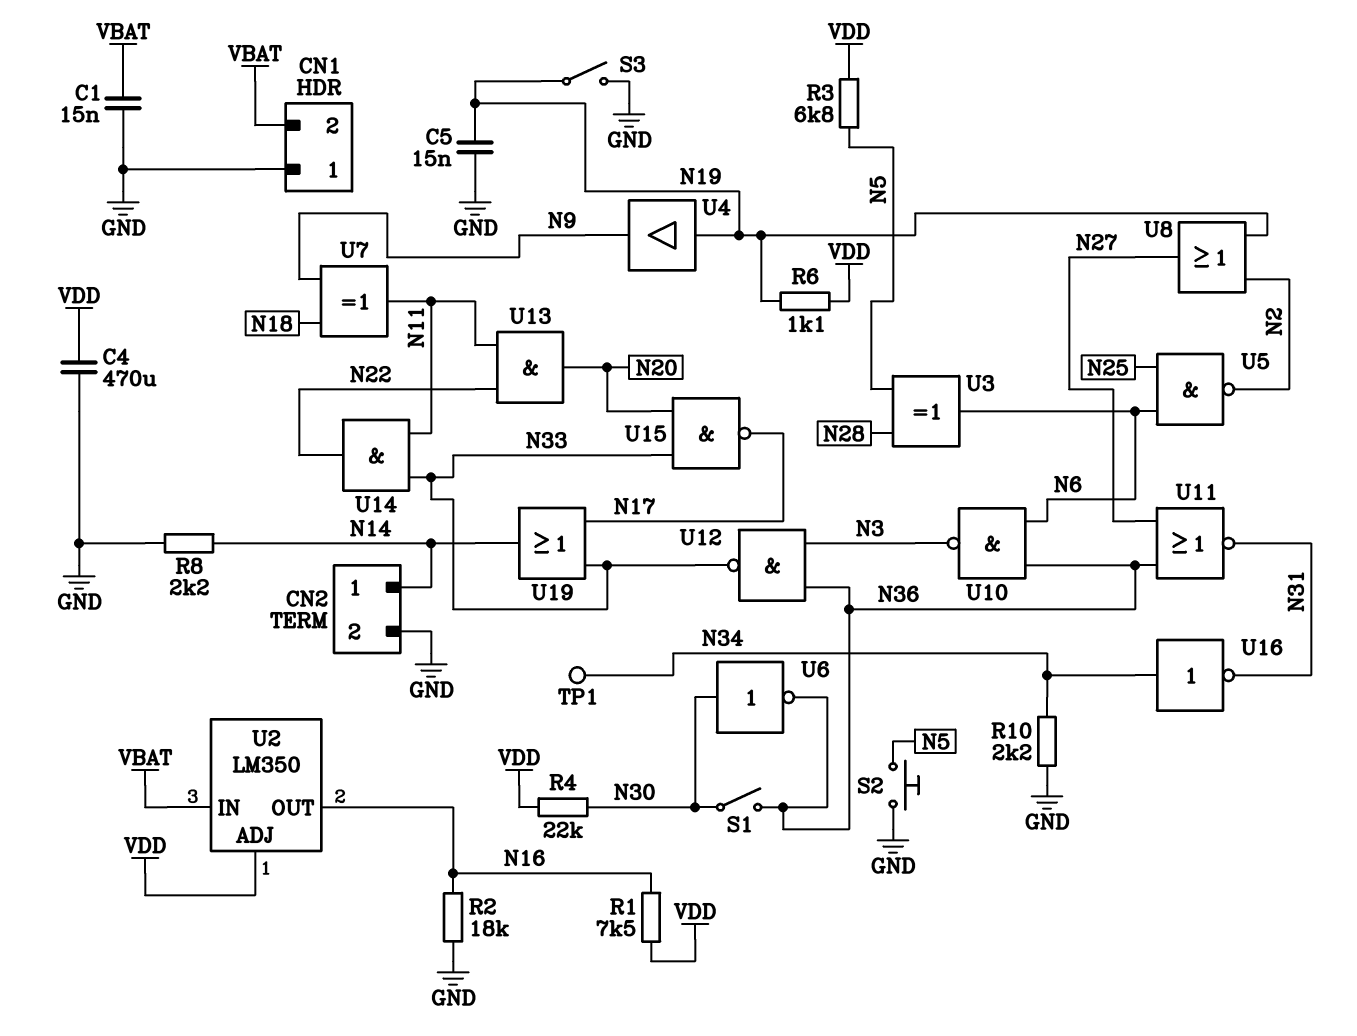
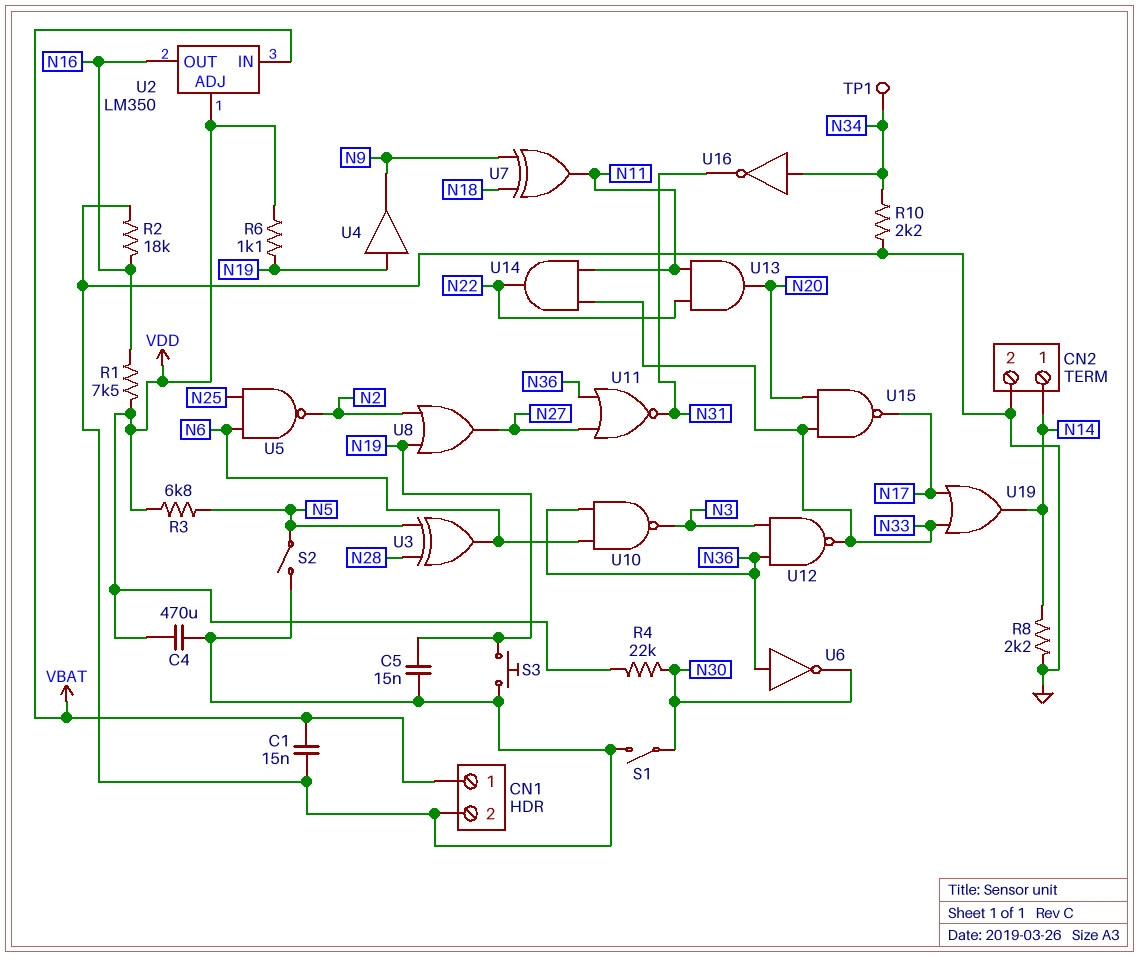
CN1 pin 1: GND -> VBAT
CN1 pin 2: VBAT -> GND
S1: switch (N30, N36) -> switch (GND, N30)
S2: button (GND, N5) -> switch (GND, N5)
S3: switch (GND, N19) -> button (GND, N19)
U6: NOT (in N30, out N36) -> NOT (in N36, out N30)

